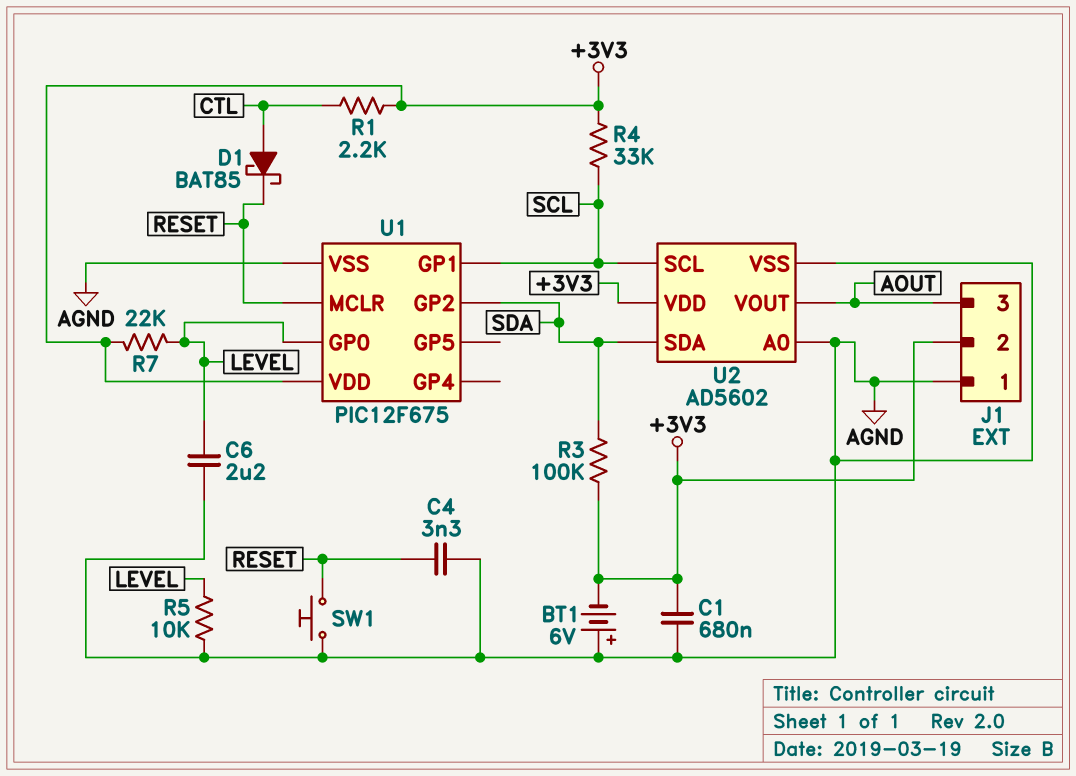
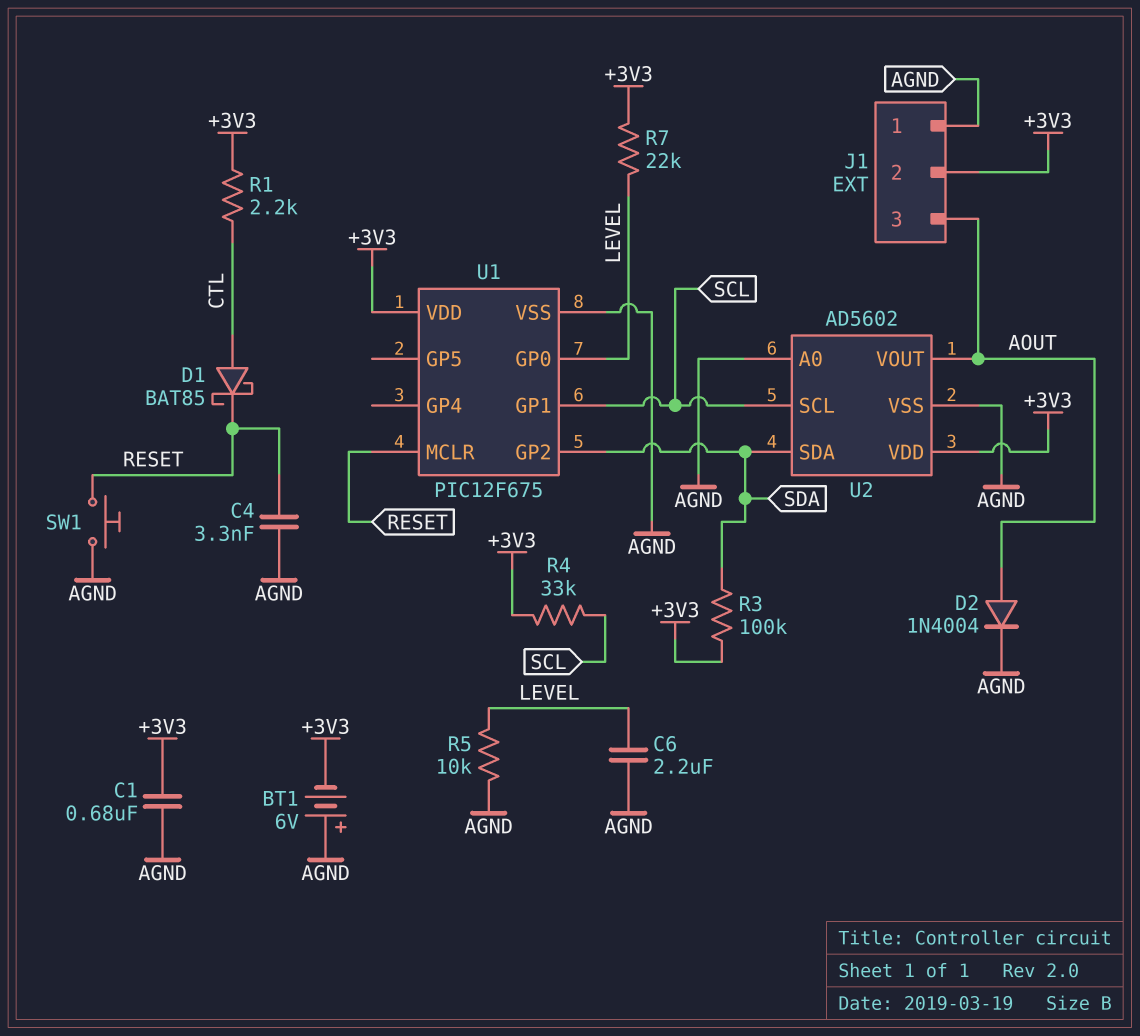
D2: none -> diode 1N4004 (A AOUT, K AGND)

